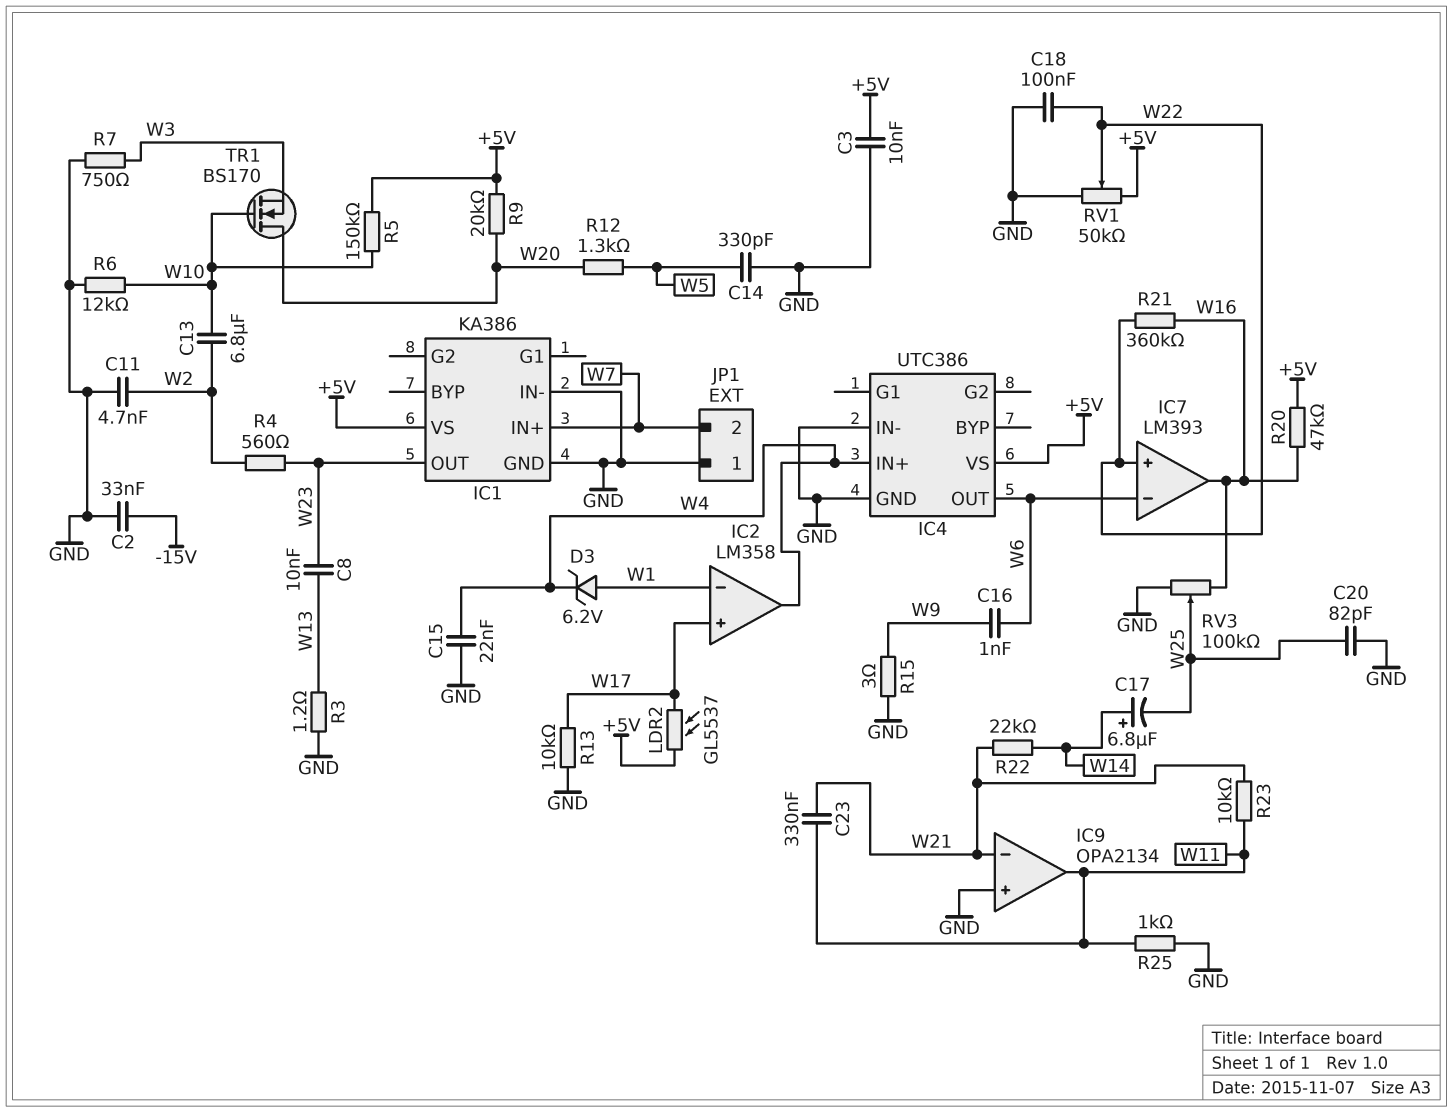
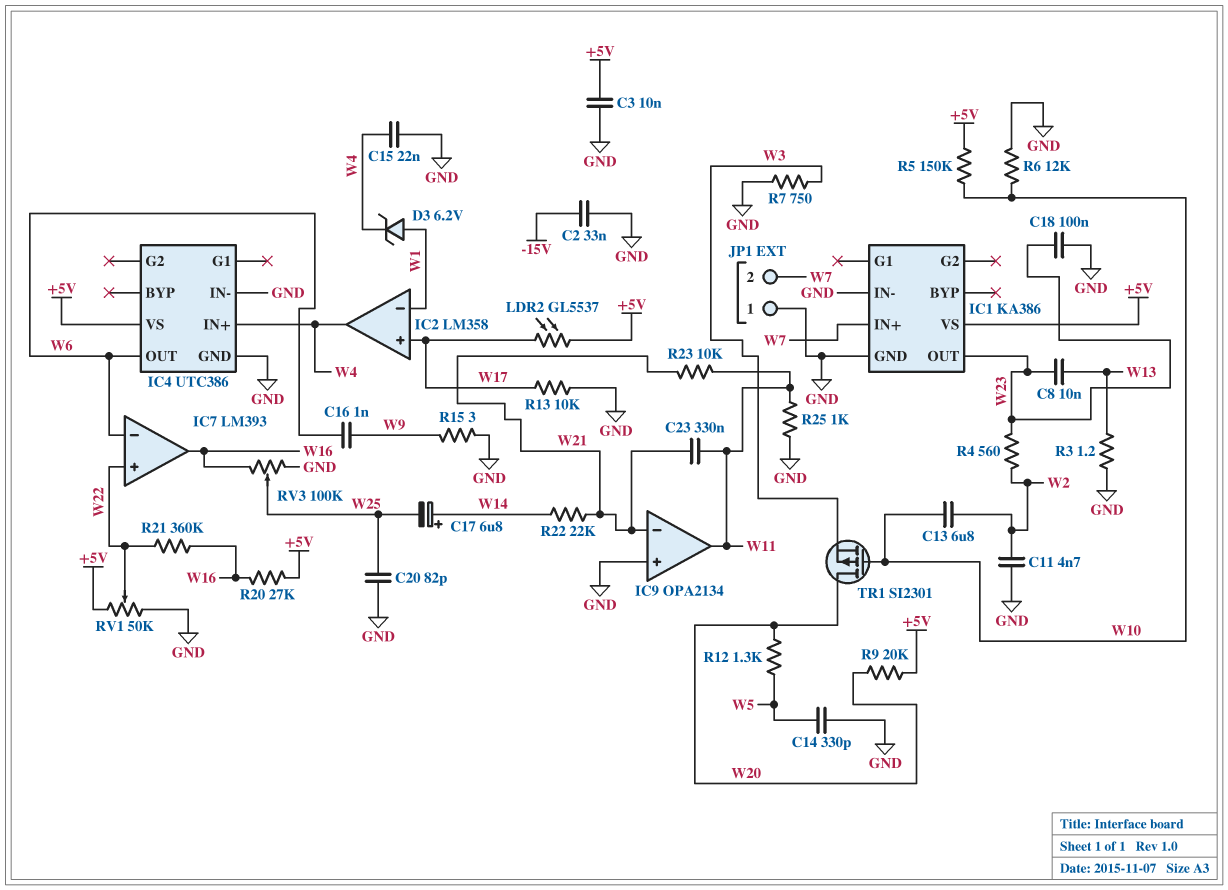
C18: 100nF (GND, W22) -> 100nF (GND, W23)
R20: 47k (+5V, W16) -> 27k (+5V, W16)
TR1: NMOS BS170 (G W10, D W20, S W3) -> PMOS SI2301 (G W10, D W20, S W3)

